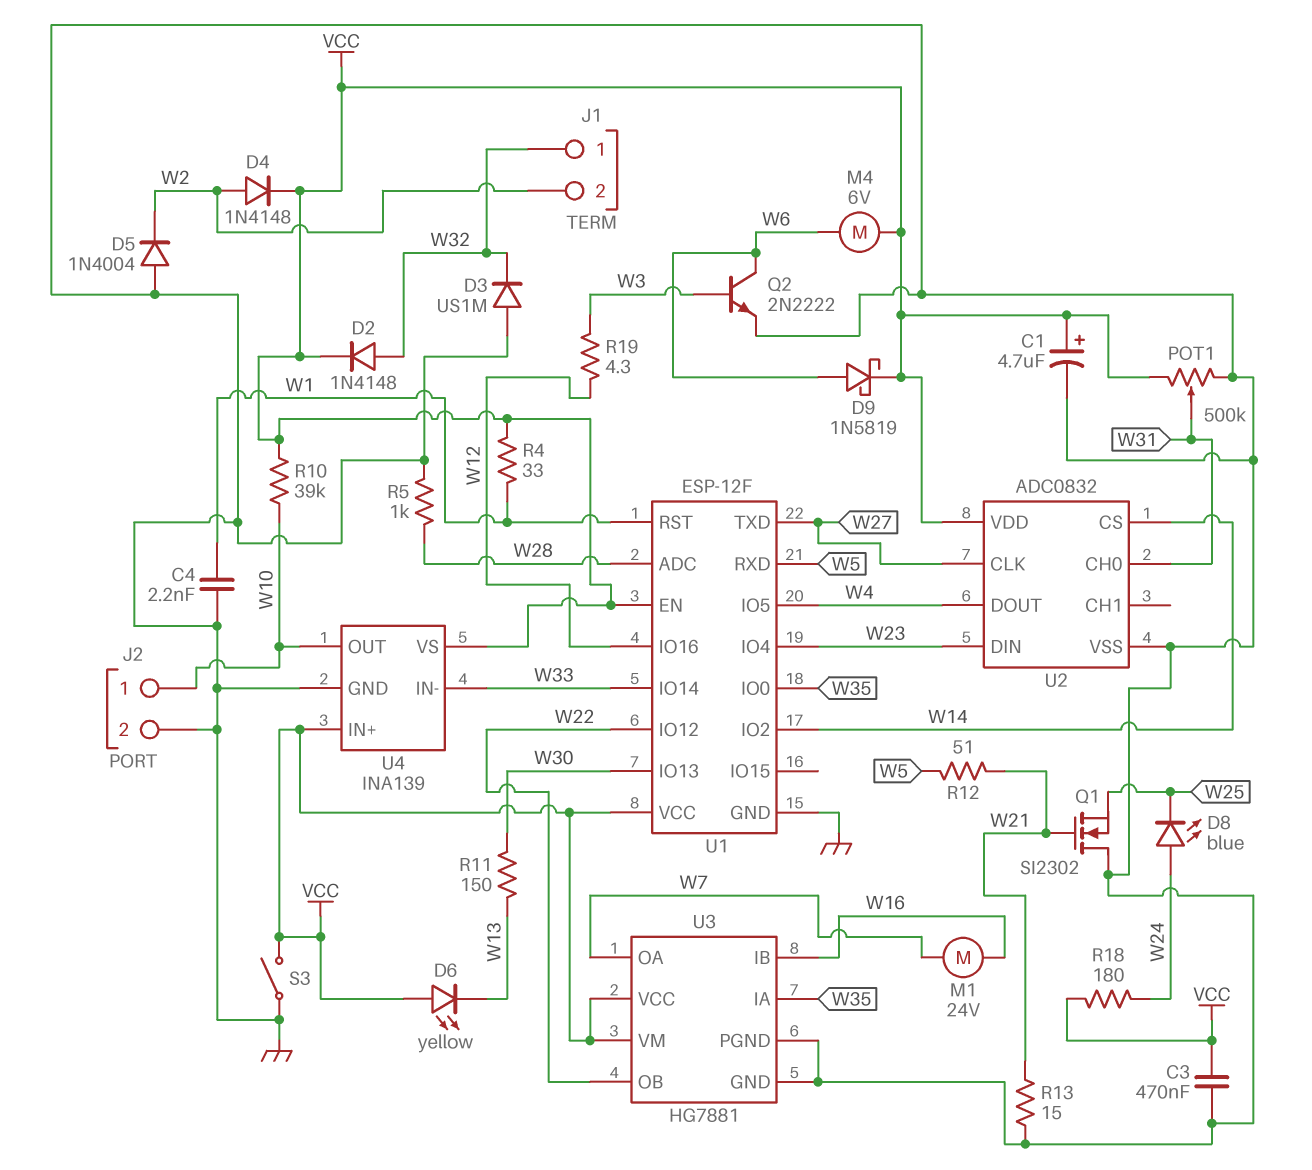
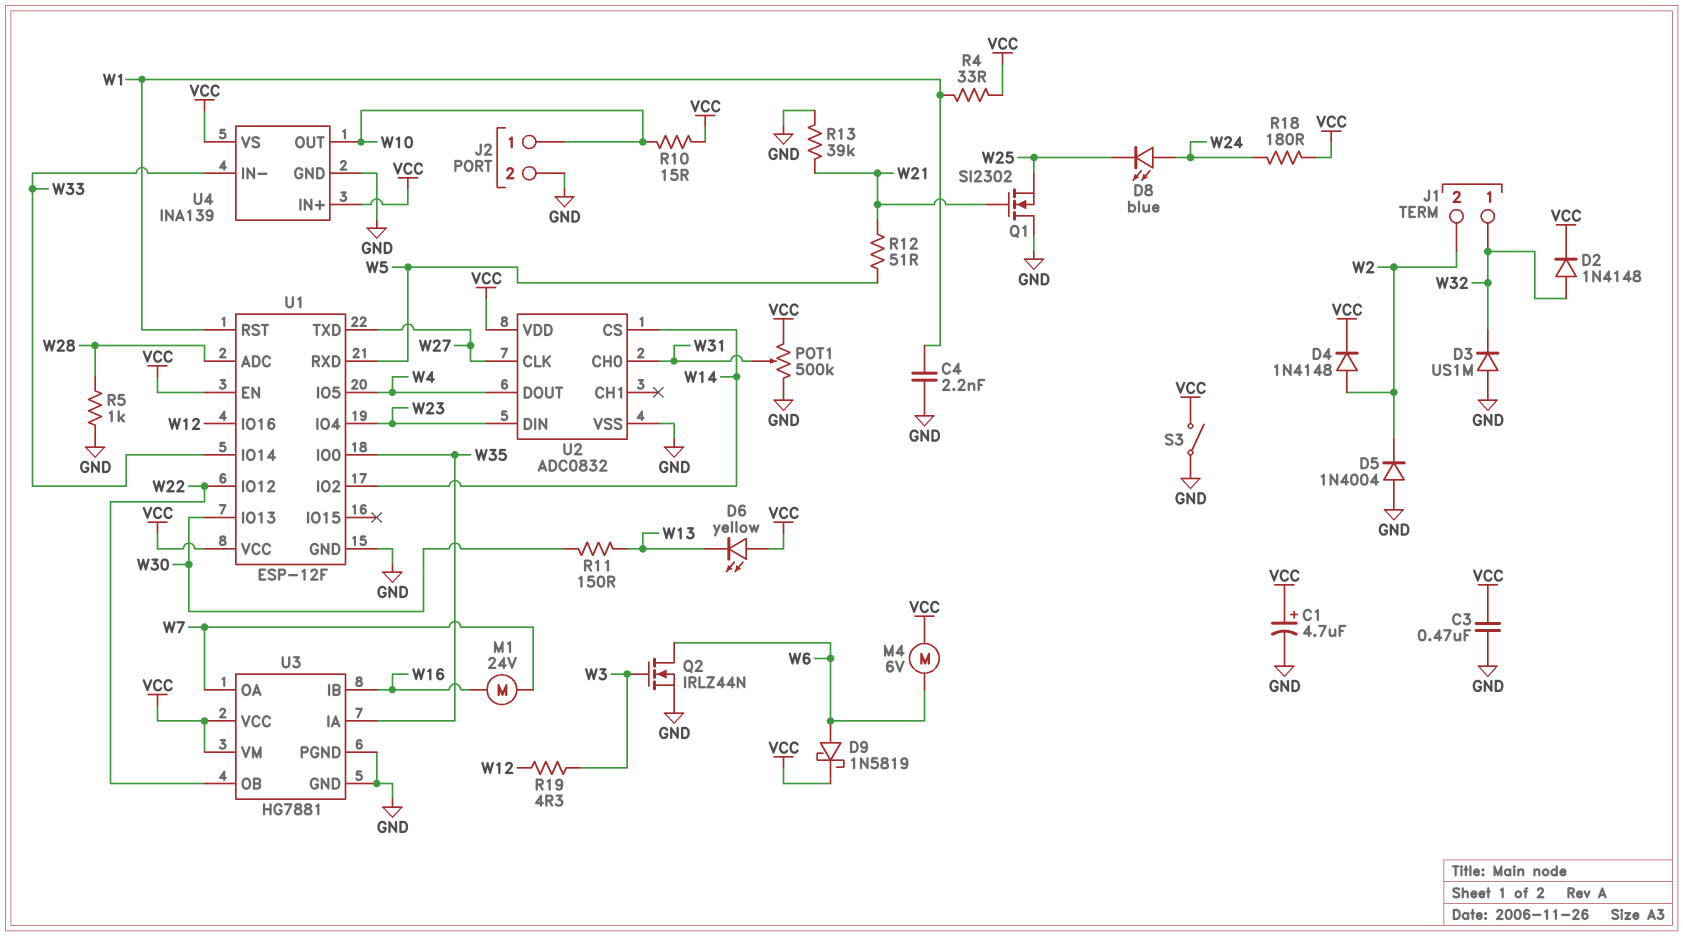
Q2: NPN 2N2222 (B W3, C W6, E GND) -> NMOS IRLZ44N (G W3, D W6, S GND)
R10: 39k (VCC, W10) -> 15 (VCC, W10)
R13: 15 (GND, W21) -> 39k (GND, W21)

